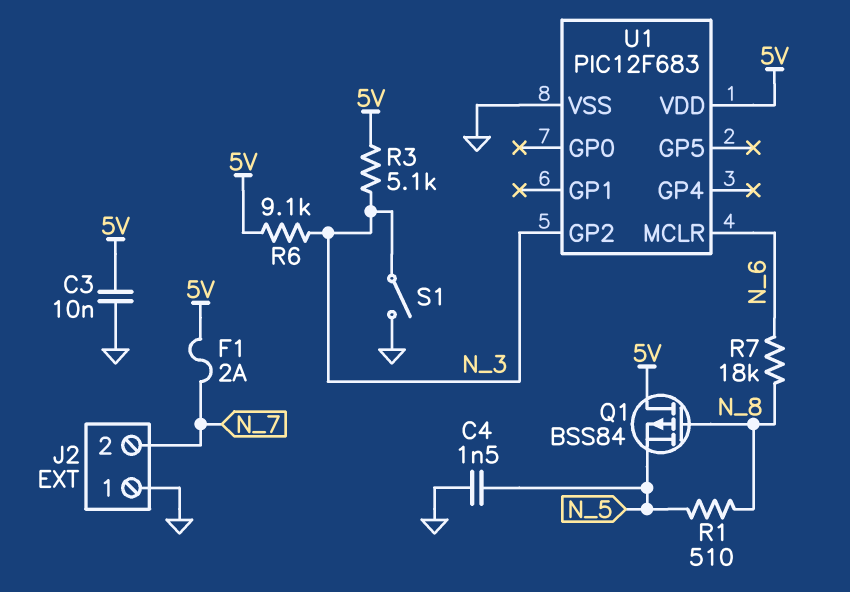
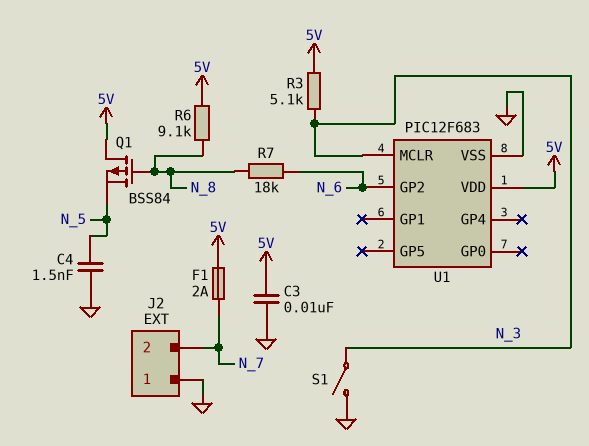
R1: 510 (N_5, N_8) -> none
R6: 9.1k (5V, N_3) -> 9.1k (5V, N_8)
U1 pin GP2: N_3 -> N_6
U1 pin MCLR: N_6 -> N_3

